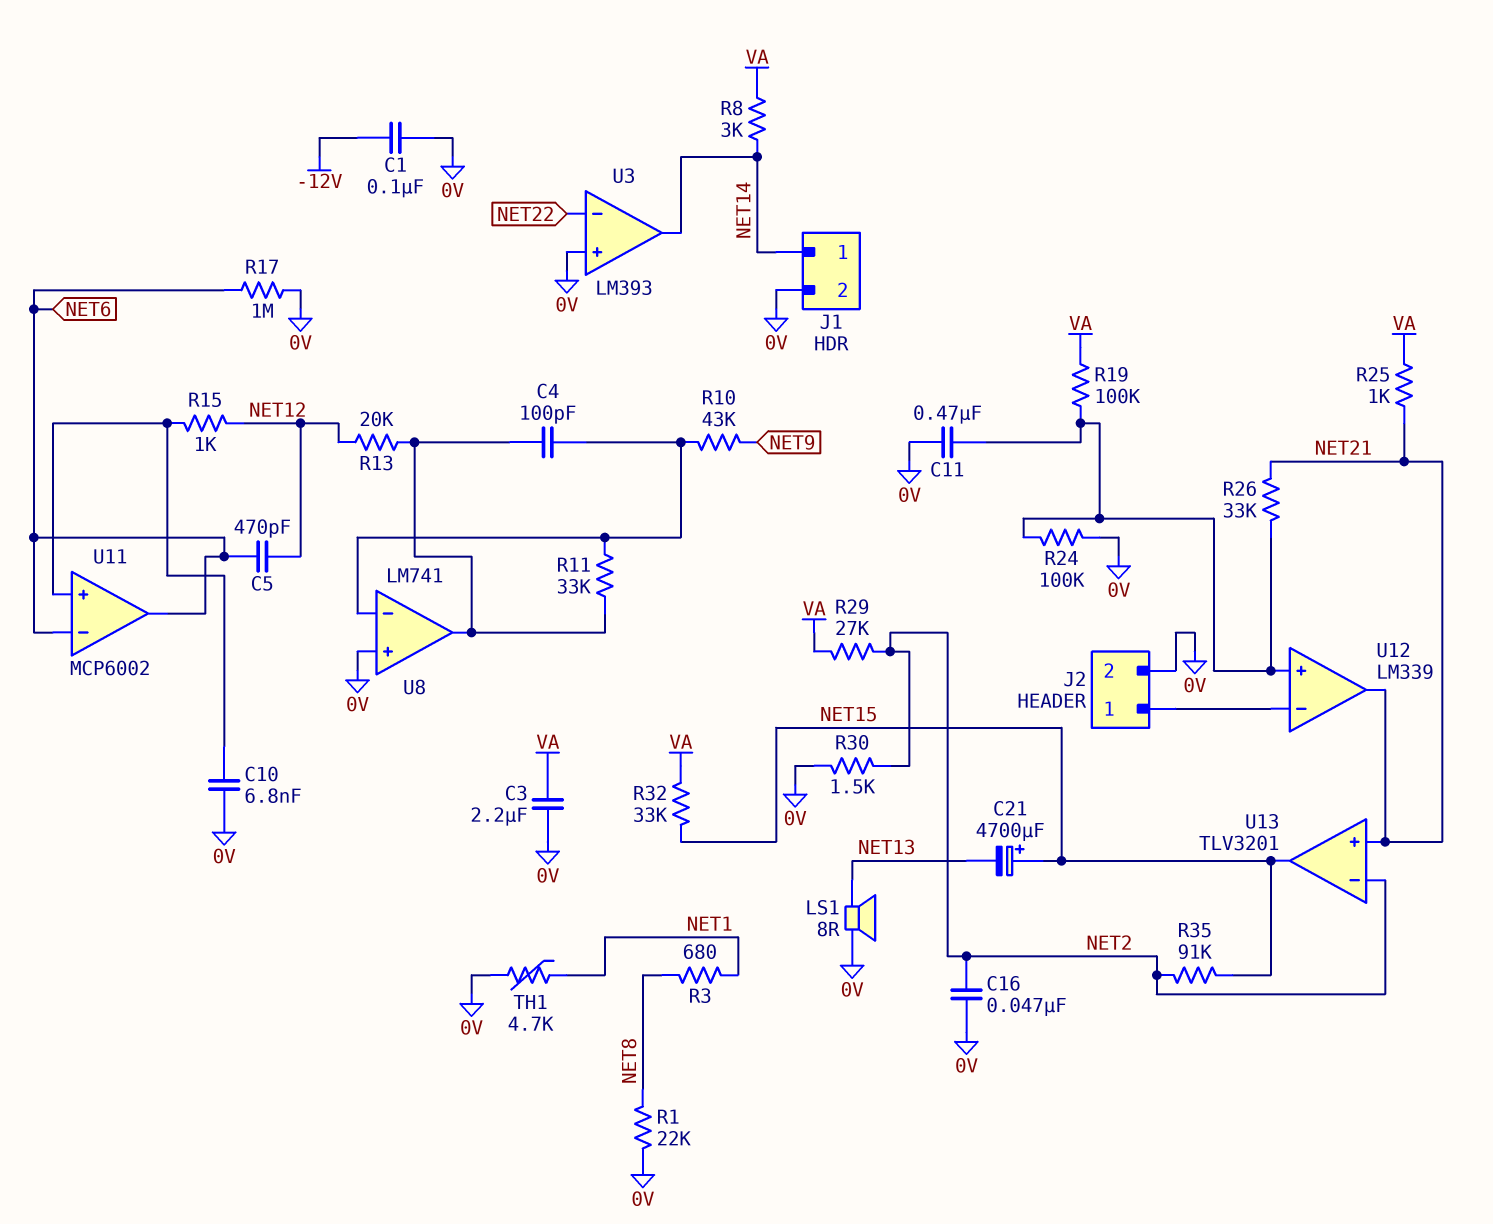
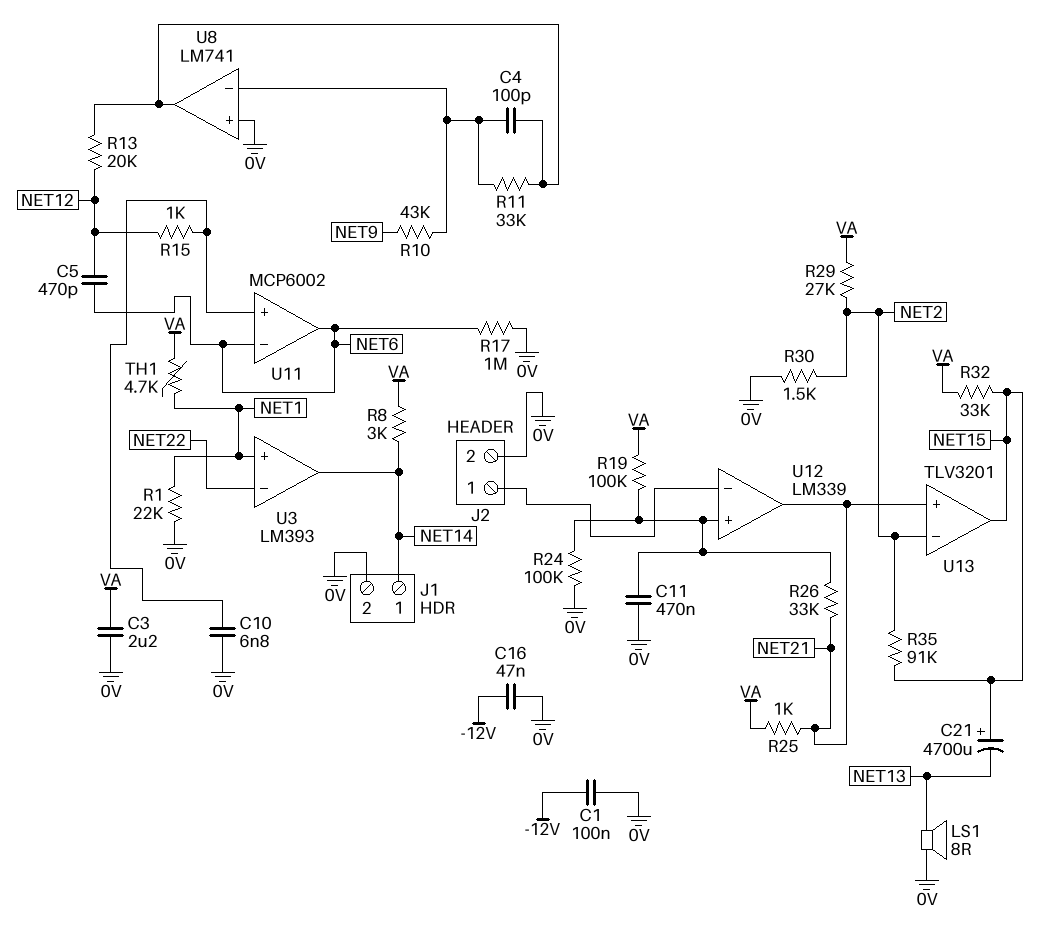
C16: 47nF (0V, NET2) -> 47nF (-12V, 0V)
R1: 22k (0V, NET8) -> 22k (0V, NET1)
R3: 680 (NET1, NET8) -> none
TH1: 4.7k (0V, NET1) -> 4.7k (NET1, VA)
U3 pin in+: 0V -> NET1

